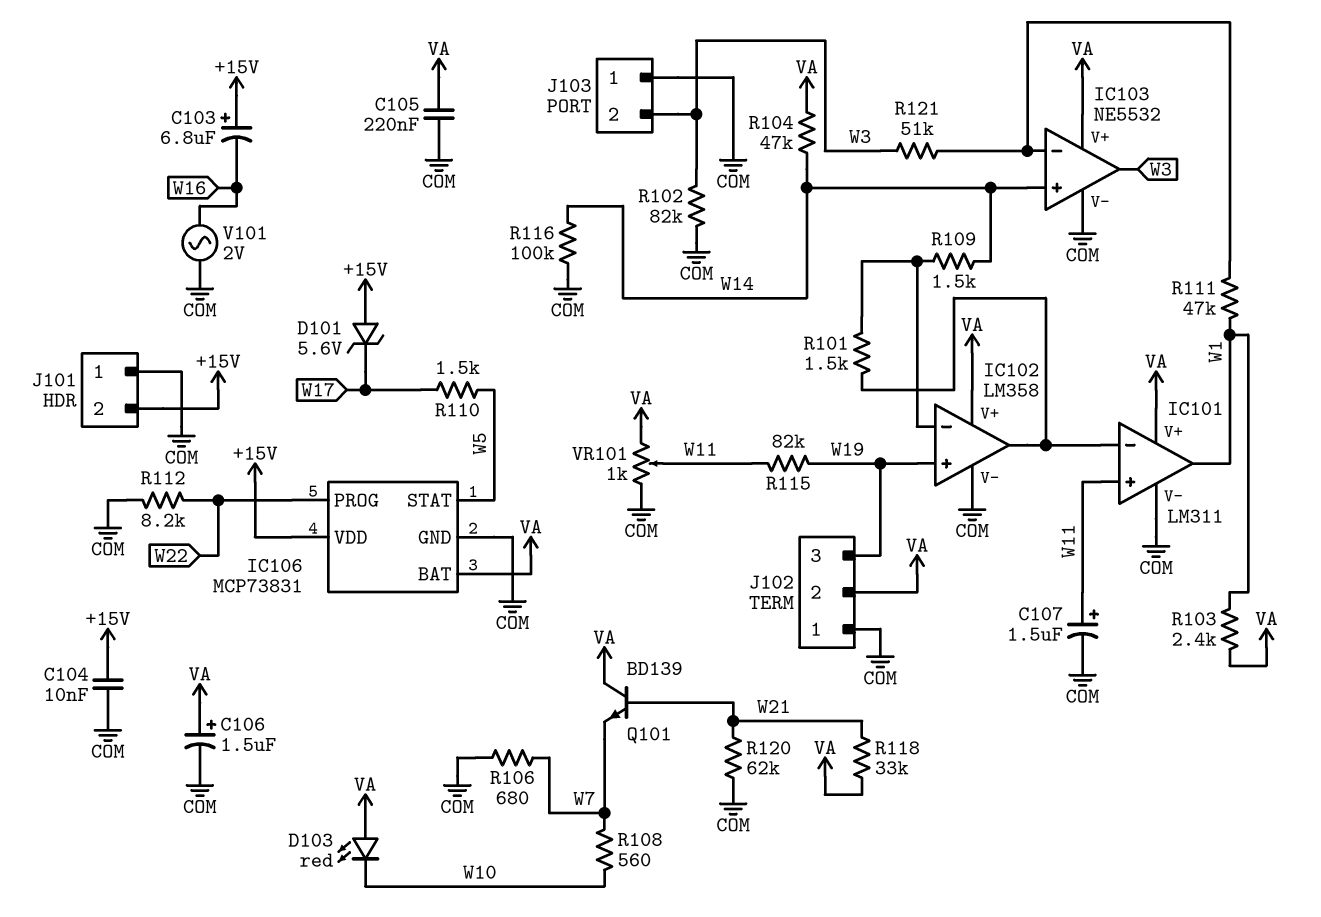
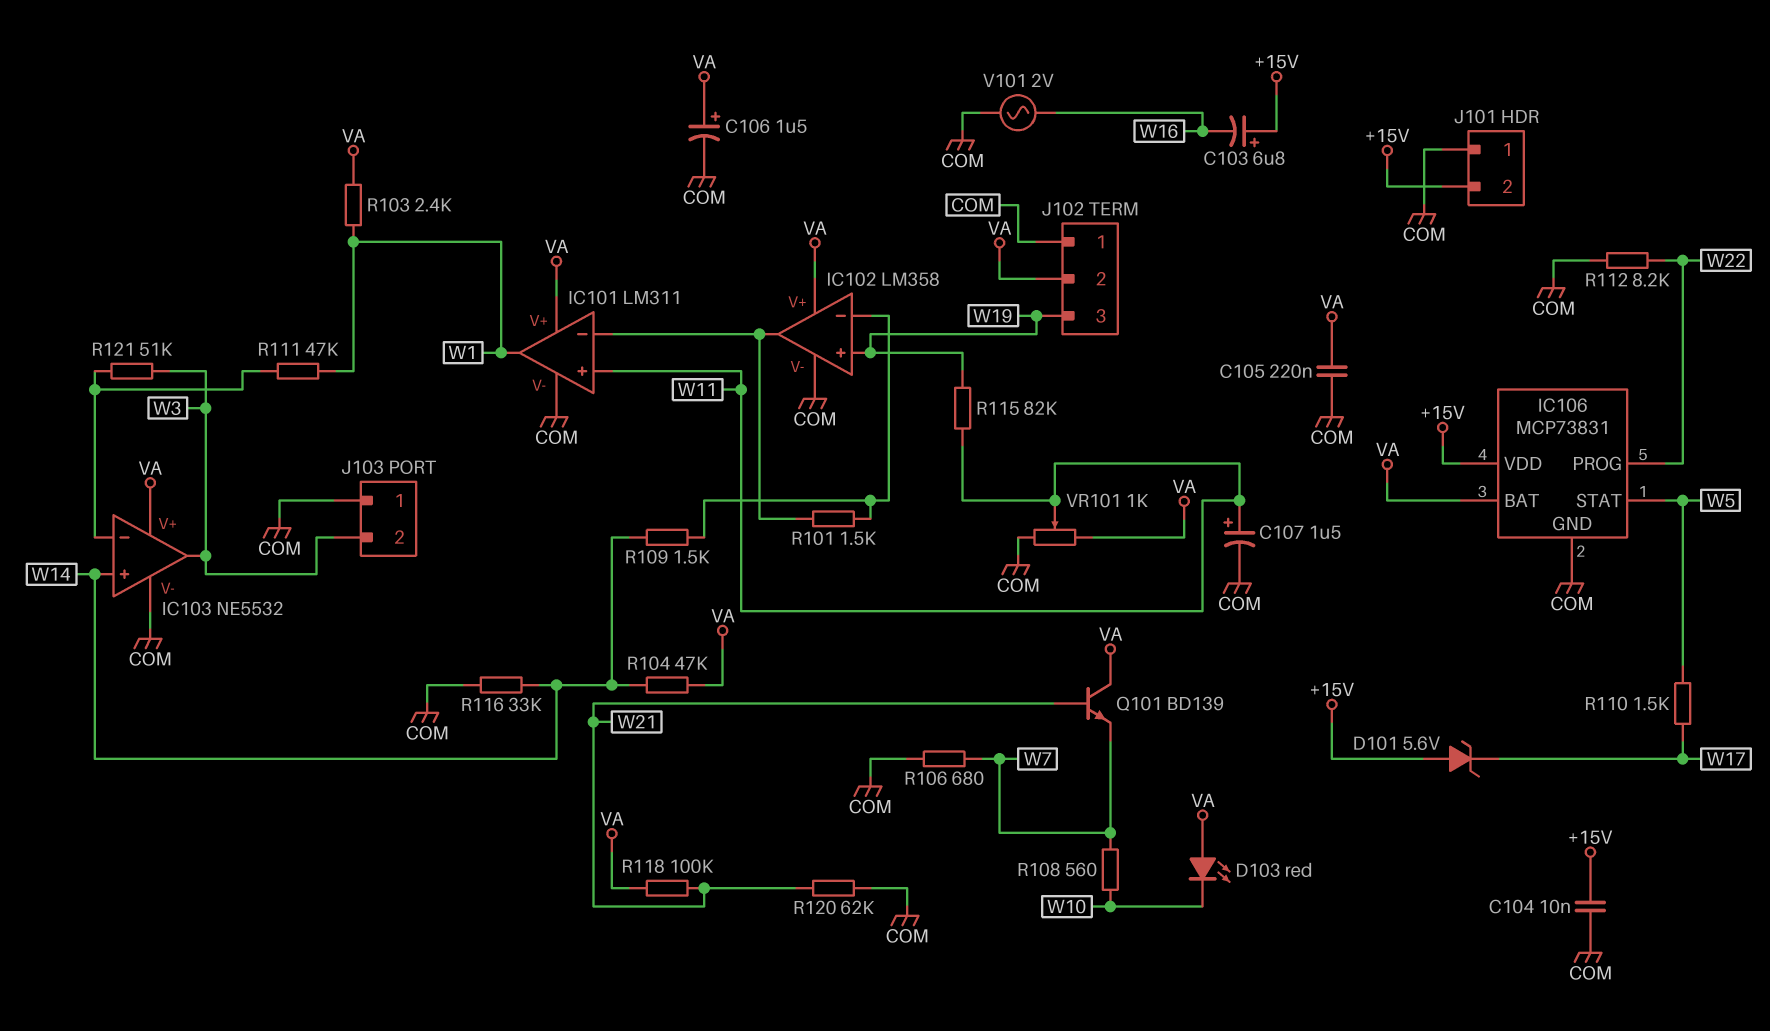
R102: 82k (COM, W3) -> none
R116: 100k (COM, W14) -> 33k (COM, W14)
R118: 33k (VA, W21) -> 100k (VA, W21)

